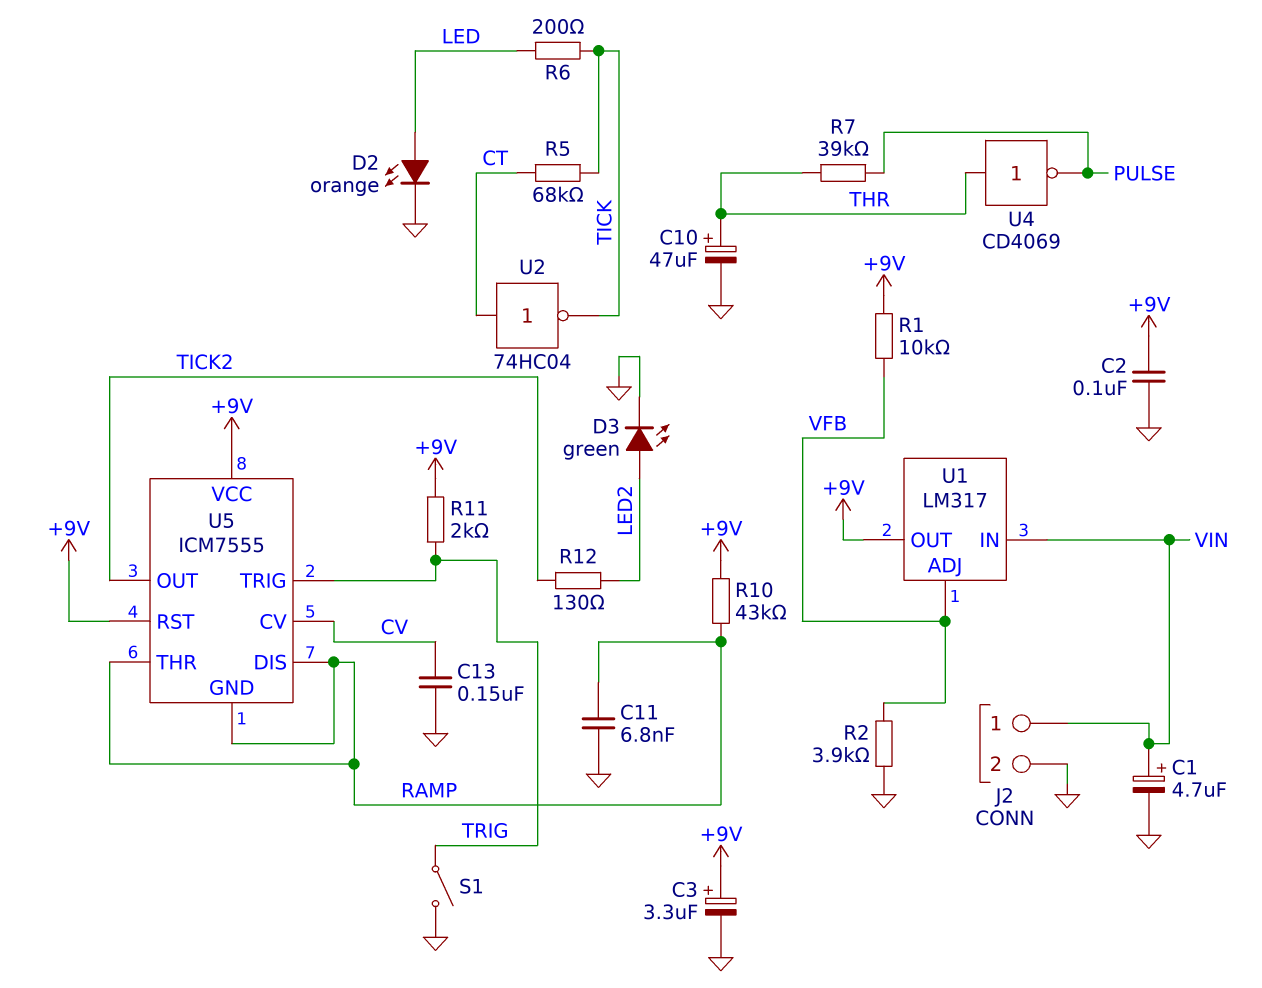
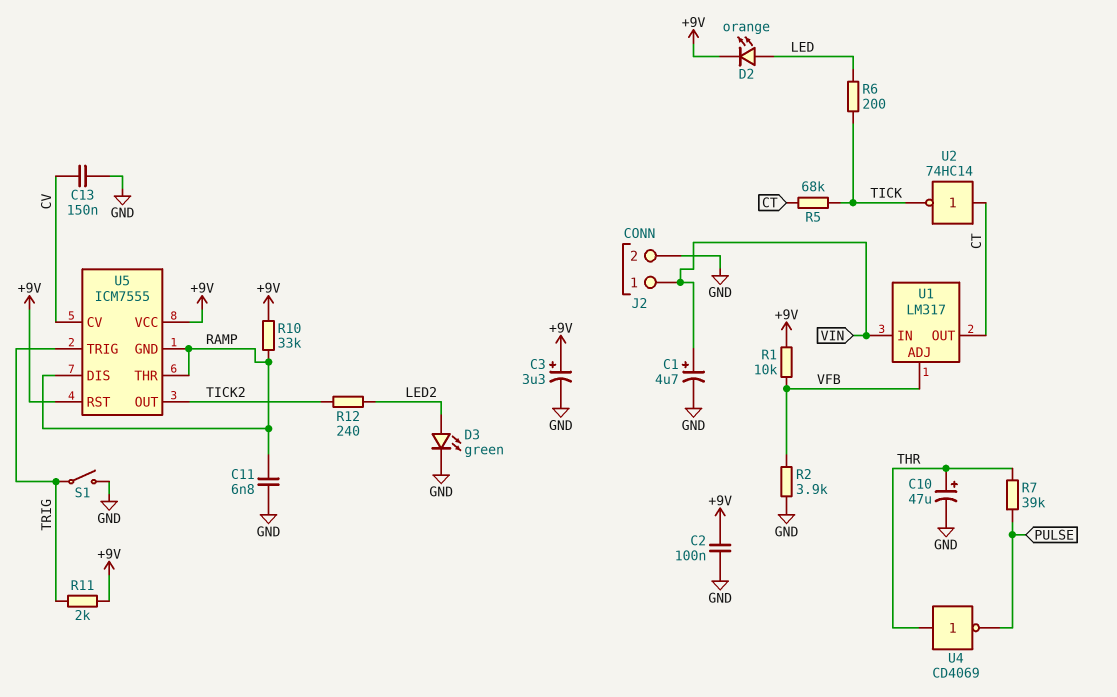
D2: LED orange (A LED, K GND) -> LED orange (A LED, K +9V)
R10: 43k (+9V, RAMP) -> 33k (+9V, RAMP)
R12: 130 (LED2, TICK2) -> 240 (LED2, TICK2)
U1 pin OUT: +9V -> CT
U2: NOT 74HC04 (in CT, out TICK) -> NOT 74HC14 (in CT, out TICK)

